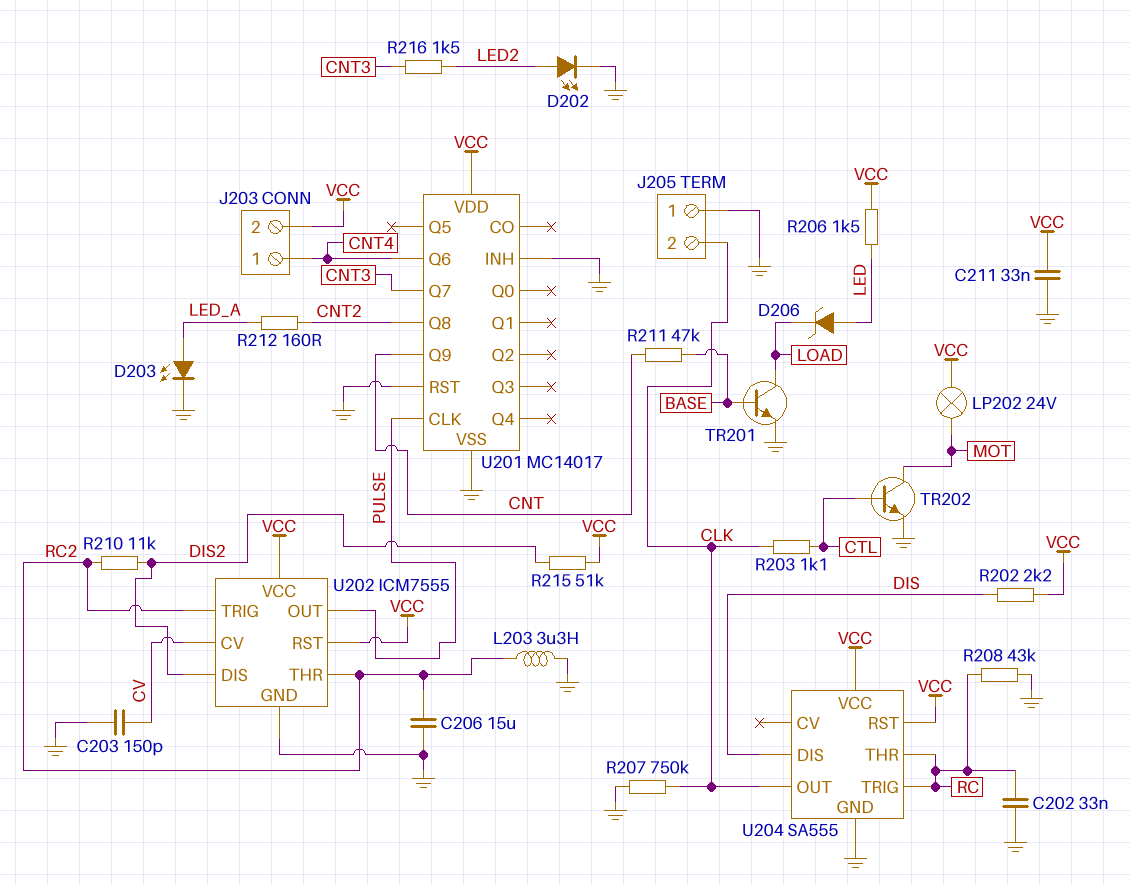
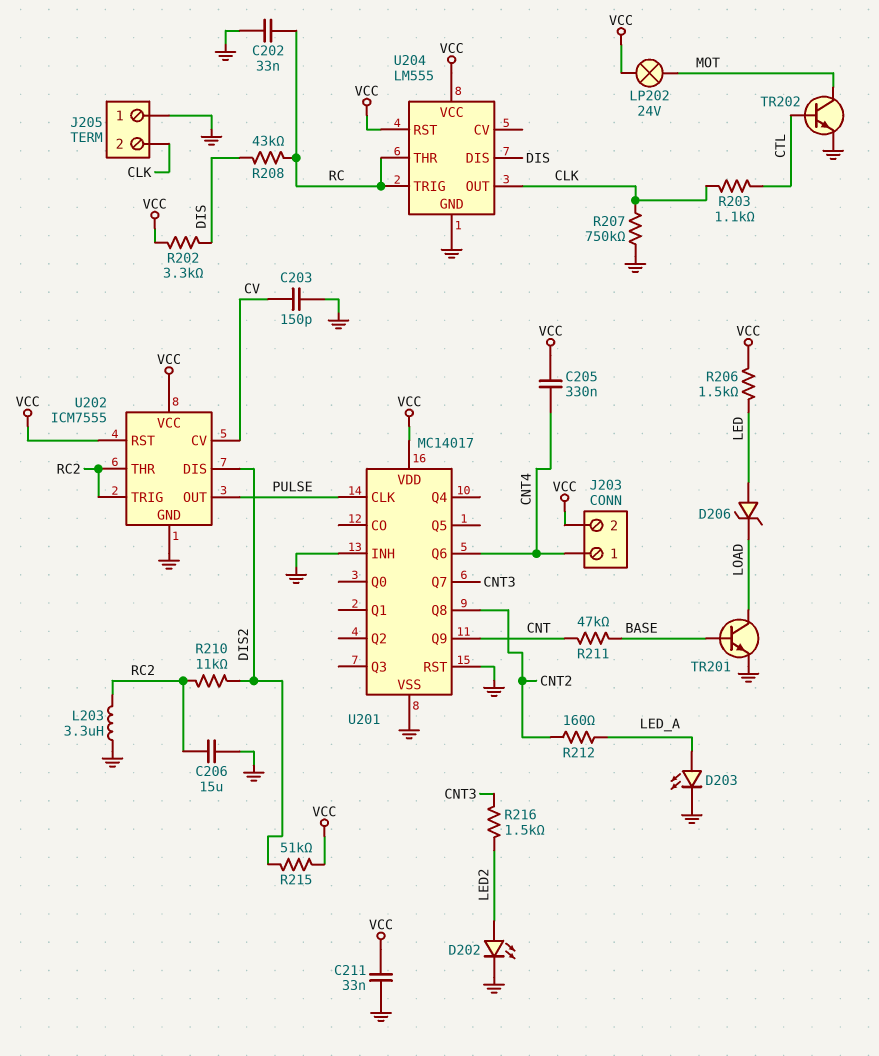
C205: none -> 330nF (CNT4, VCC)
R202: 2.2k (DIS, VCC) -> 3.3k (DIS, VCC)
R208: 43k (GND, RC) -> 43k (DIS, RC)
U204: SA555 -> LM555

